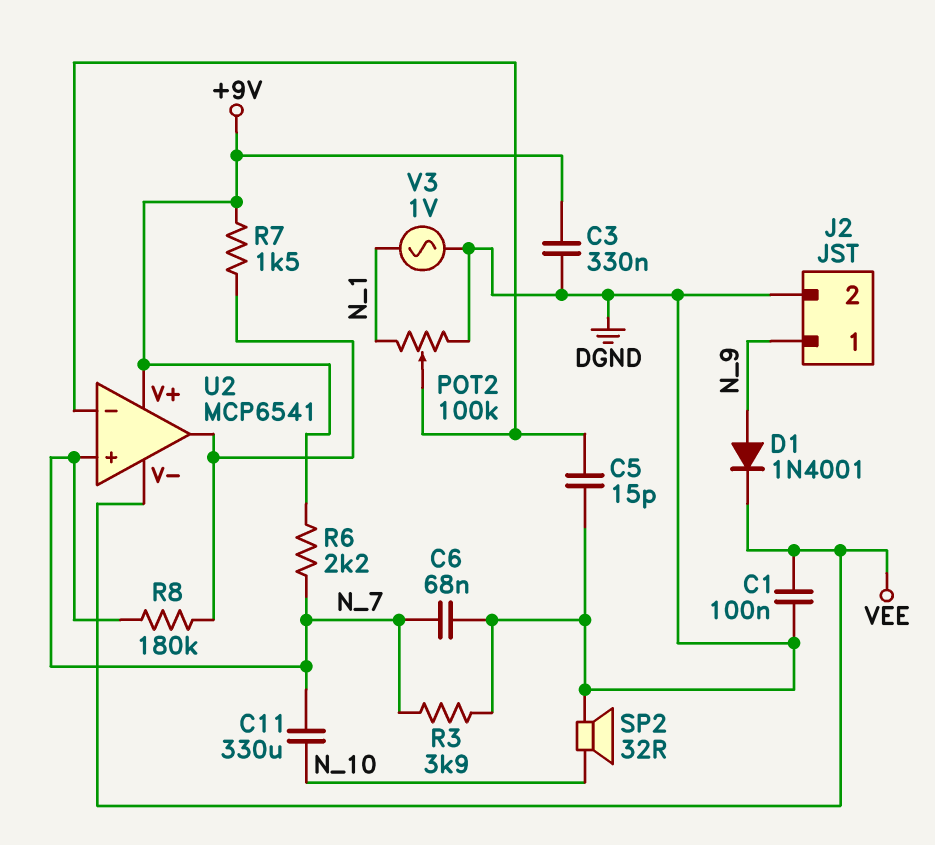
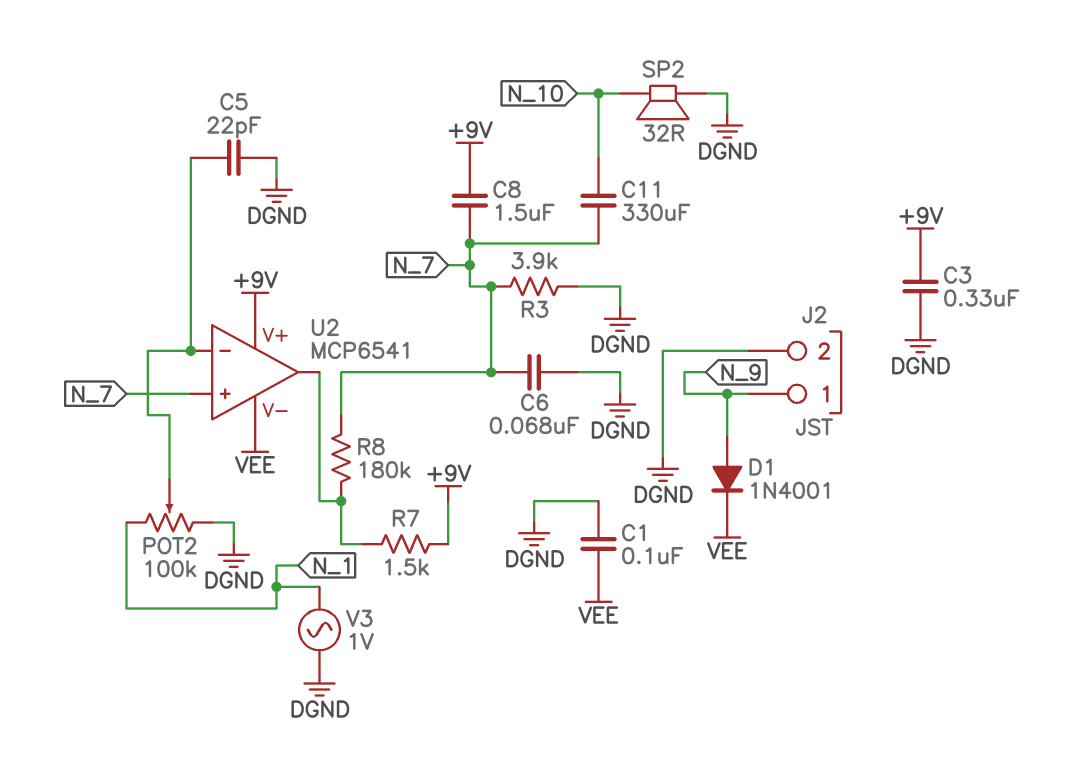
C5: 15pF (DGND, U2/in-) -> 22pF (DGND, U2/in-)
C8: none -> 1.5uF (+9V, N_7)
R6: 2.2k (+9V, N_7) -> none

